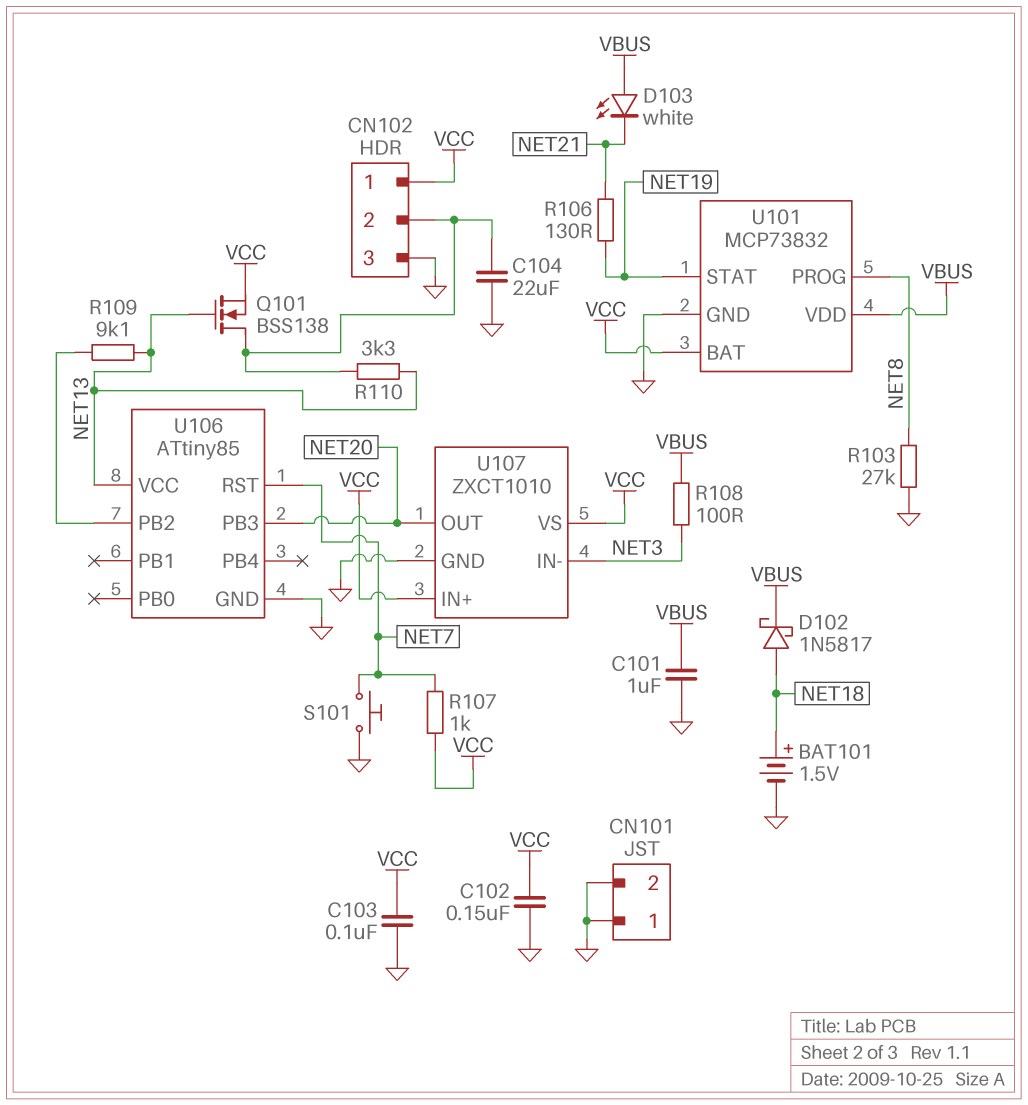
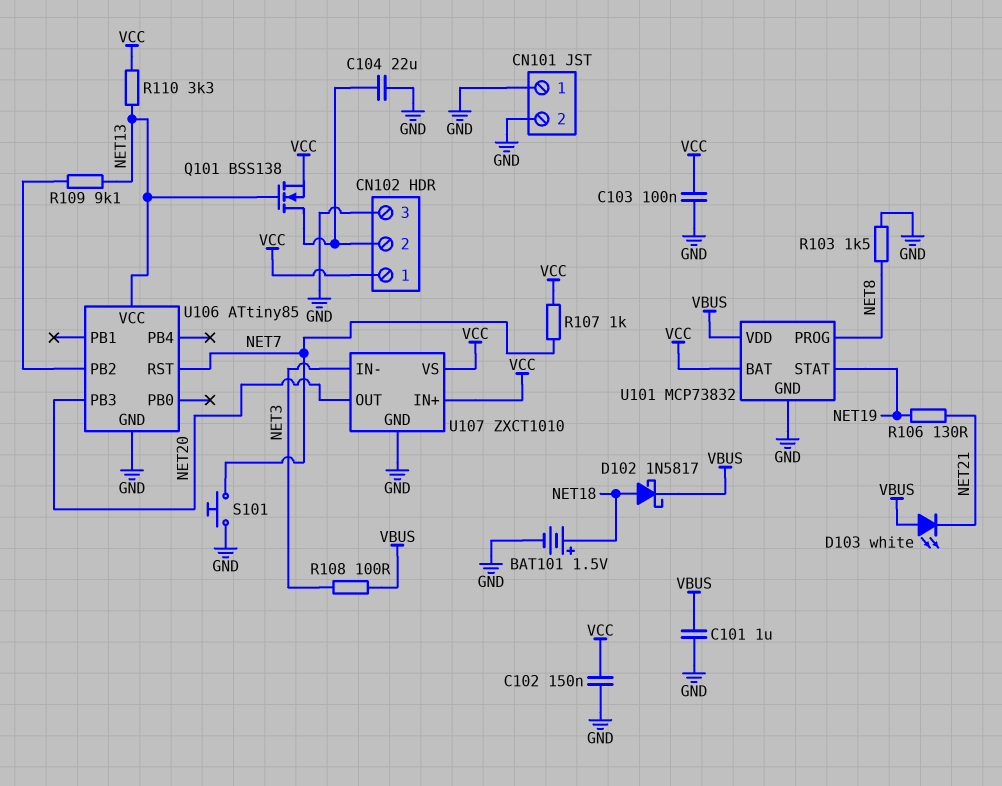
R103: 27k (GND, NET8) -> 1.5k (GND, NET8)
R110: 3.3k (CN102/2, NET13) -> 3.3k (NET13, VCC)

